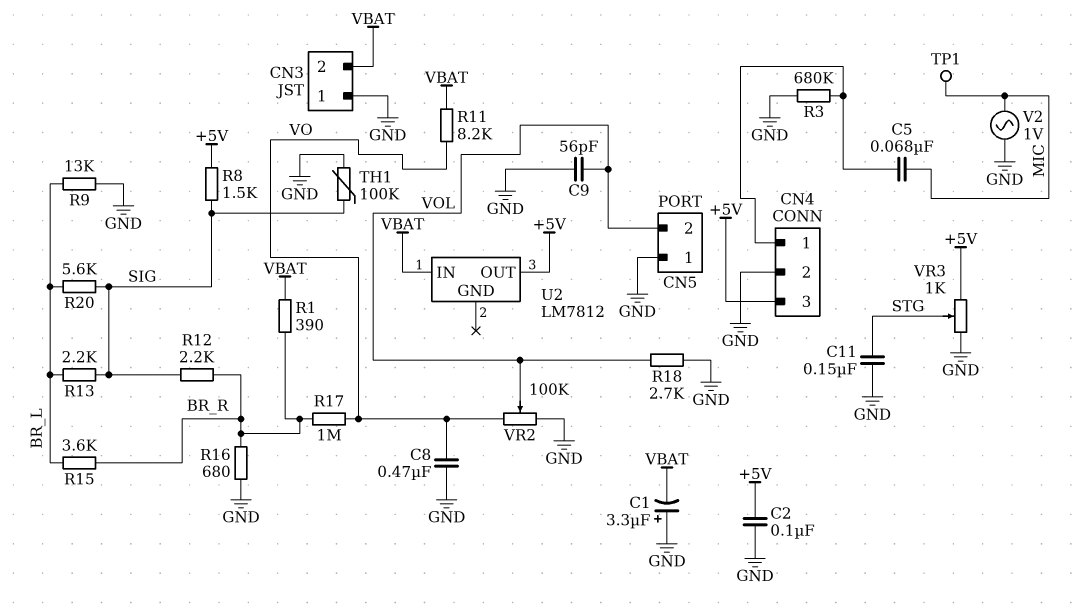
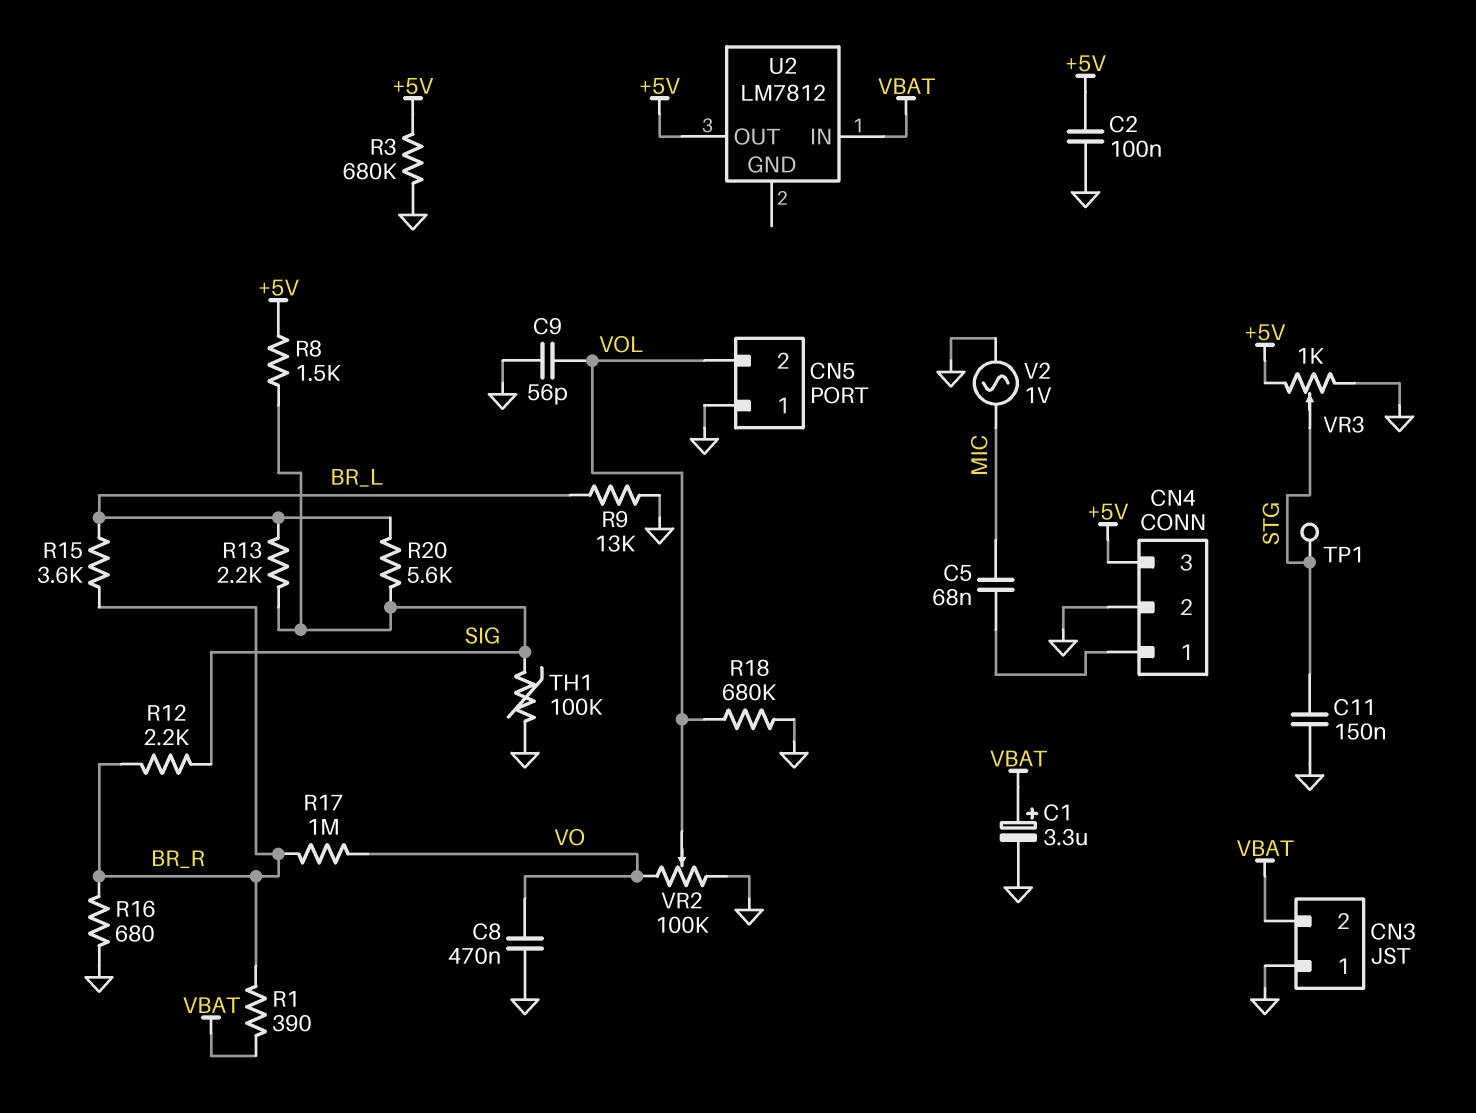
C1: 3.3uF (plus GND, minus VBAT) -> 3.3uF (plus VBAT, minus GND)
R3: 680k (CN4/1, GND) -> 680k (+5V, GND)
R11: 8.2k (VBAT, VO) -> none
R18: 2.7k (GND, VOL) -> 680k (GND, VOL)
TP1: test point (MIC) -> test point (STG)

